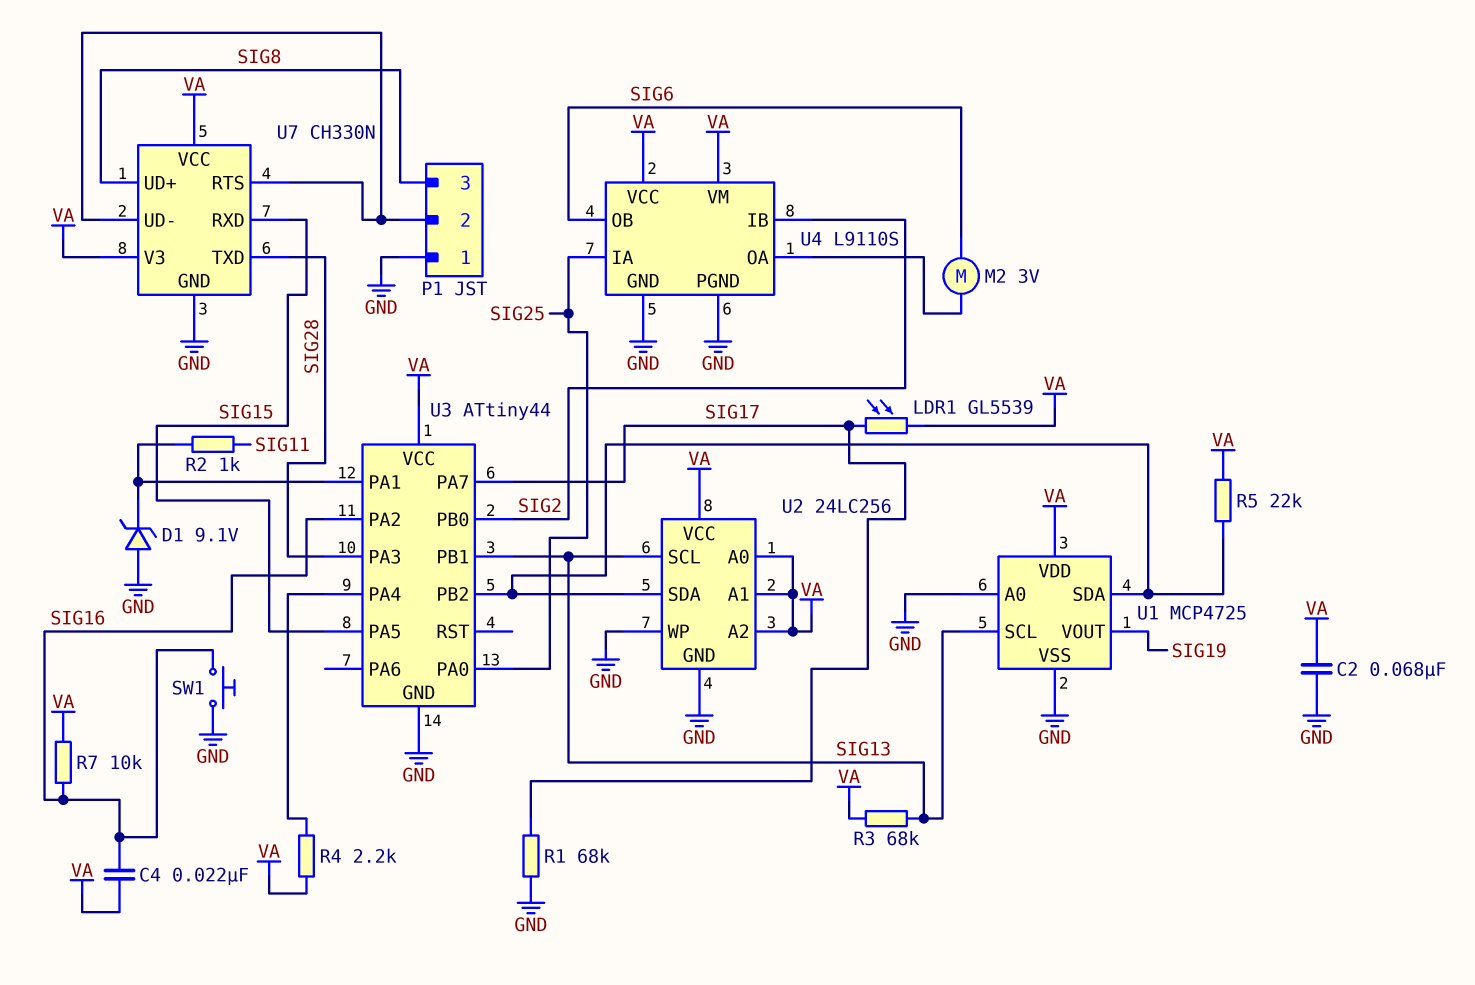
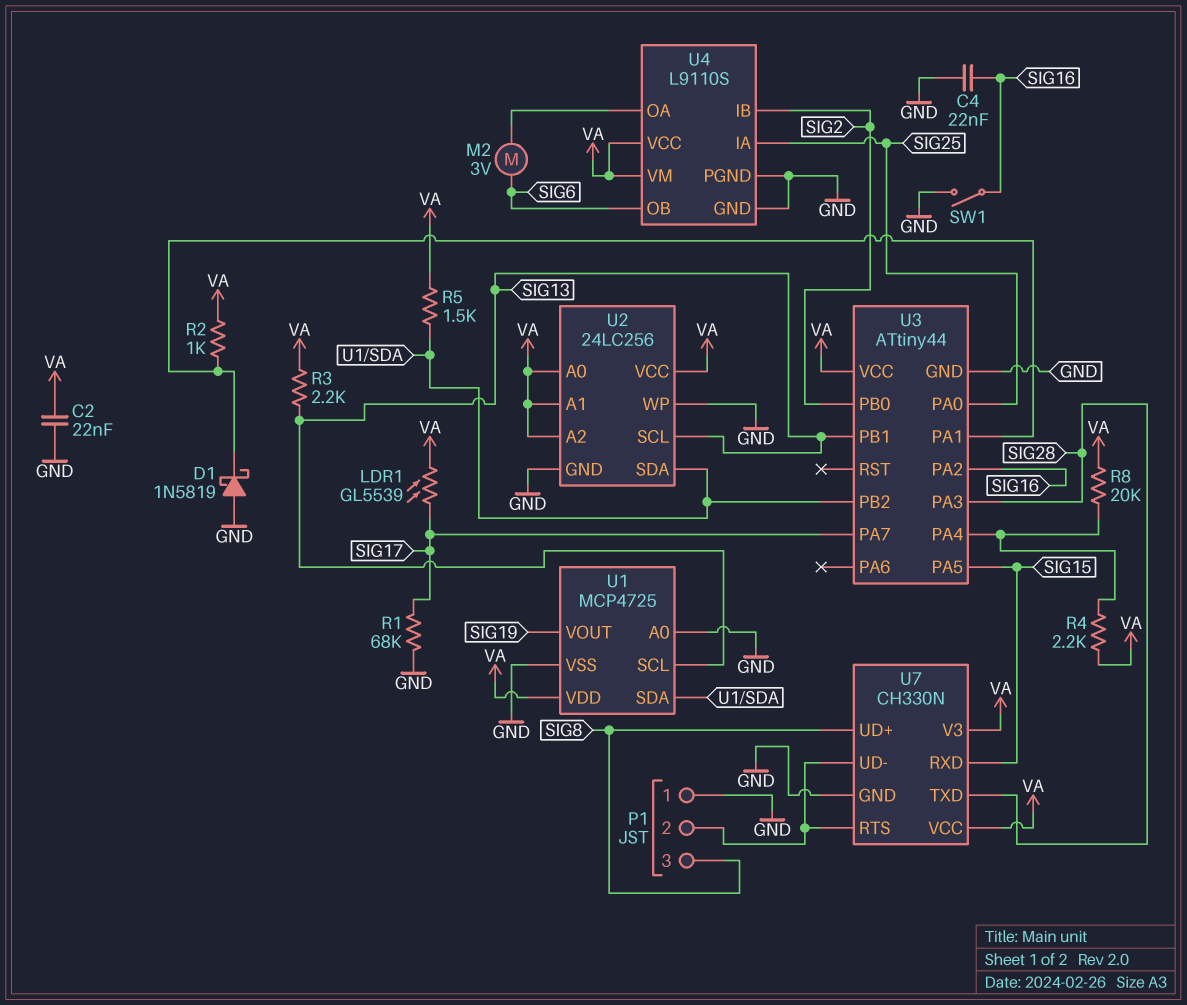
C2: 68nF (GND, VA) -> 22nF (GND, VA)
C4: 22nF (SIG16, VA) -> 22nF (GND, SIG16)
D1: zener 9.1V (A GND, K U3/PA1) -> schottky 1N5819 (A GND, K U3/PA1)
R2: 1k (SIG11, U3/PA1) -> 1k (U3/PA1, VA)
R3: 68k (SIG13, VA) -> 2.2k (SIG13, VA)
R5: 22k (U1/SDA, VA) -> 1.5k (U1/SDA, VA)
R7: 10k (SIG16, VA) -> none
R8: none -> 20k (U3/PA4, VA)
SW1: button (GND, SIG16) -> switch (GND, SIG16)

